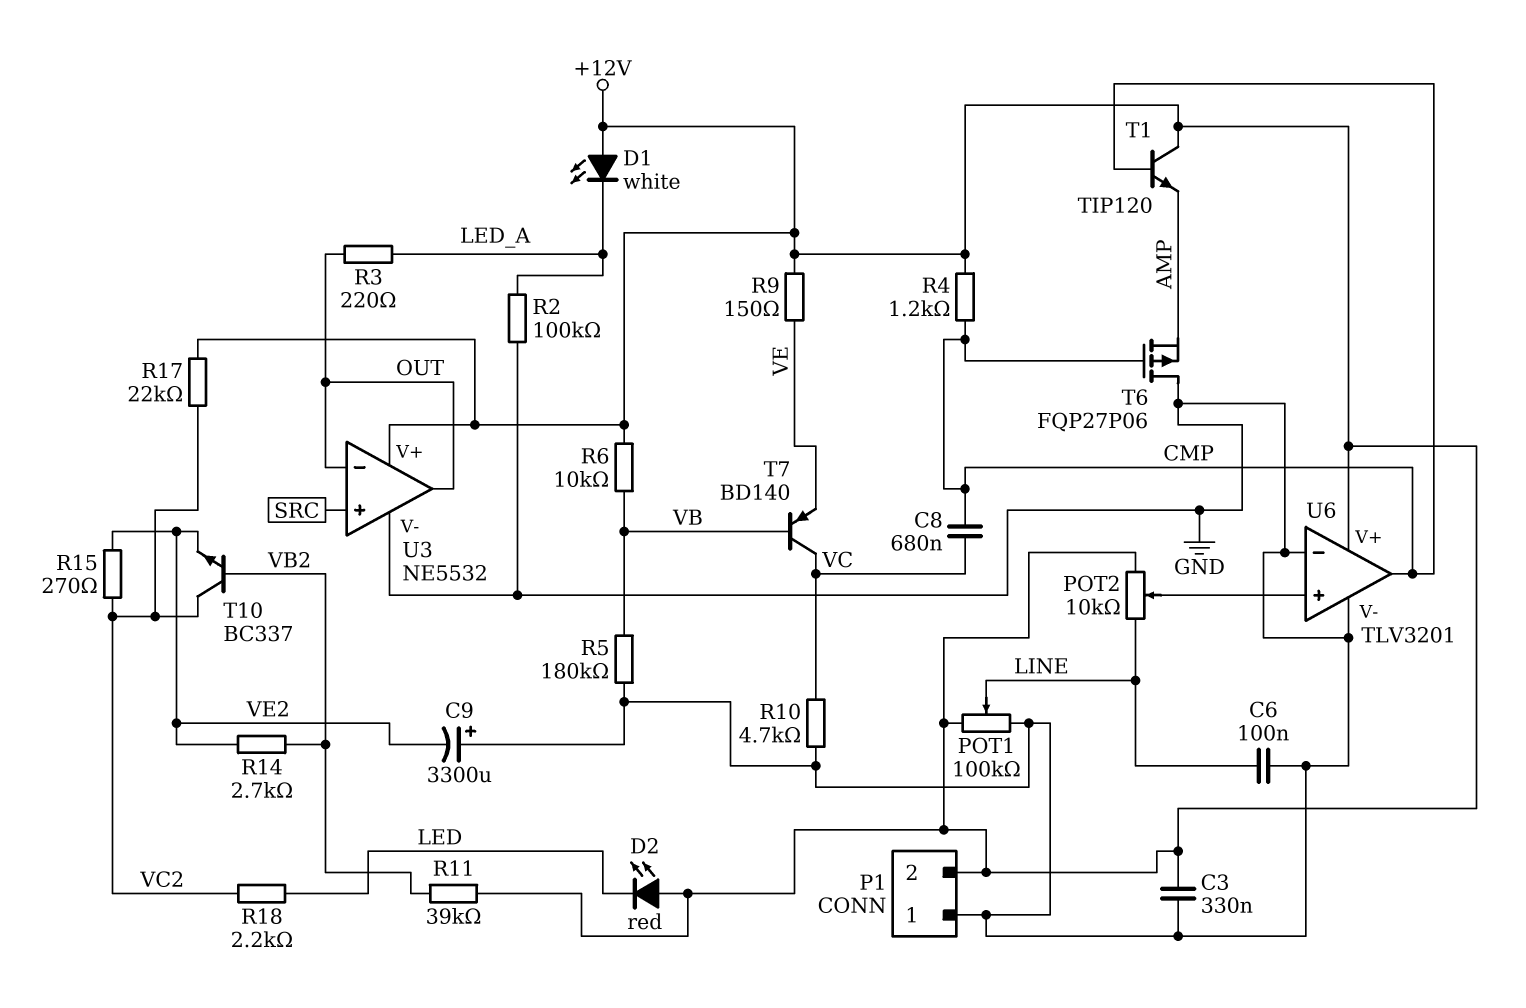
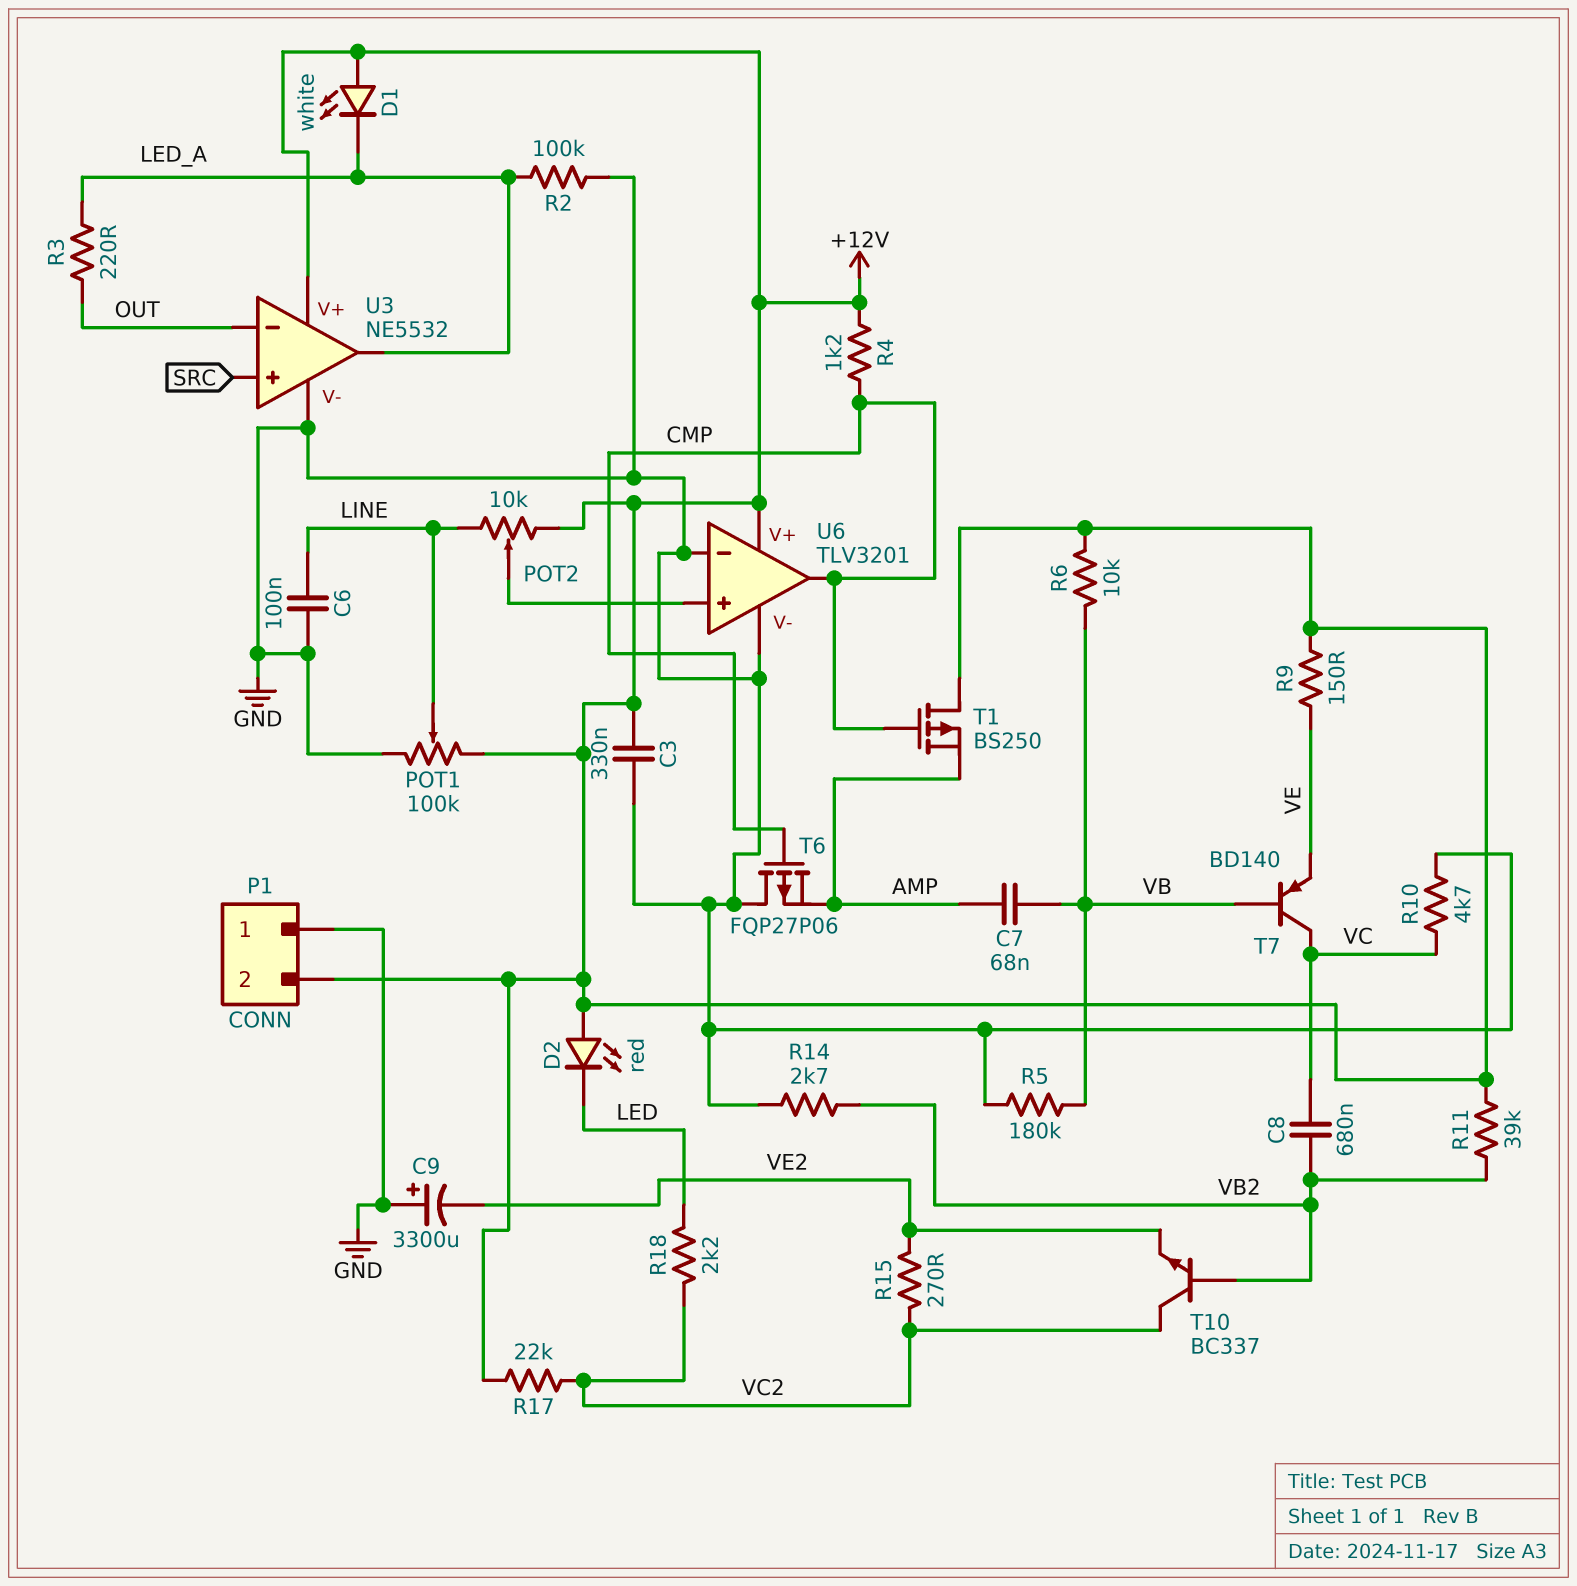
C7: none -> 68nF (AMP, VB)
C8: 680nF (CMP, VC) -> 680nF (VB2, VC)
R14: 2.7k (VB2, VE2) -> 2.7k (GND, VB2)
T1: NPN TIP120 (B CMP, C +12V, E AMP) -> PMOS BS250 (G CMP, D +12V, S AMP)
U3 pin out: OUT -> LED_A

